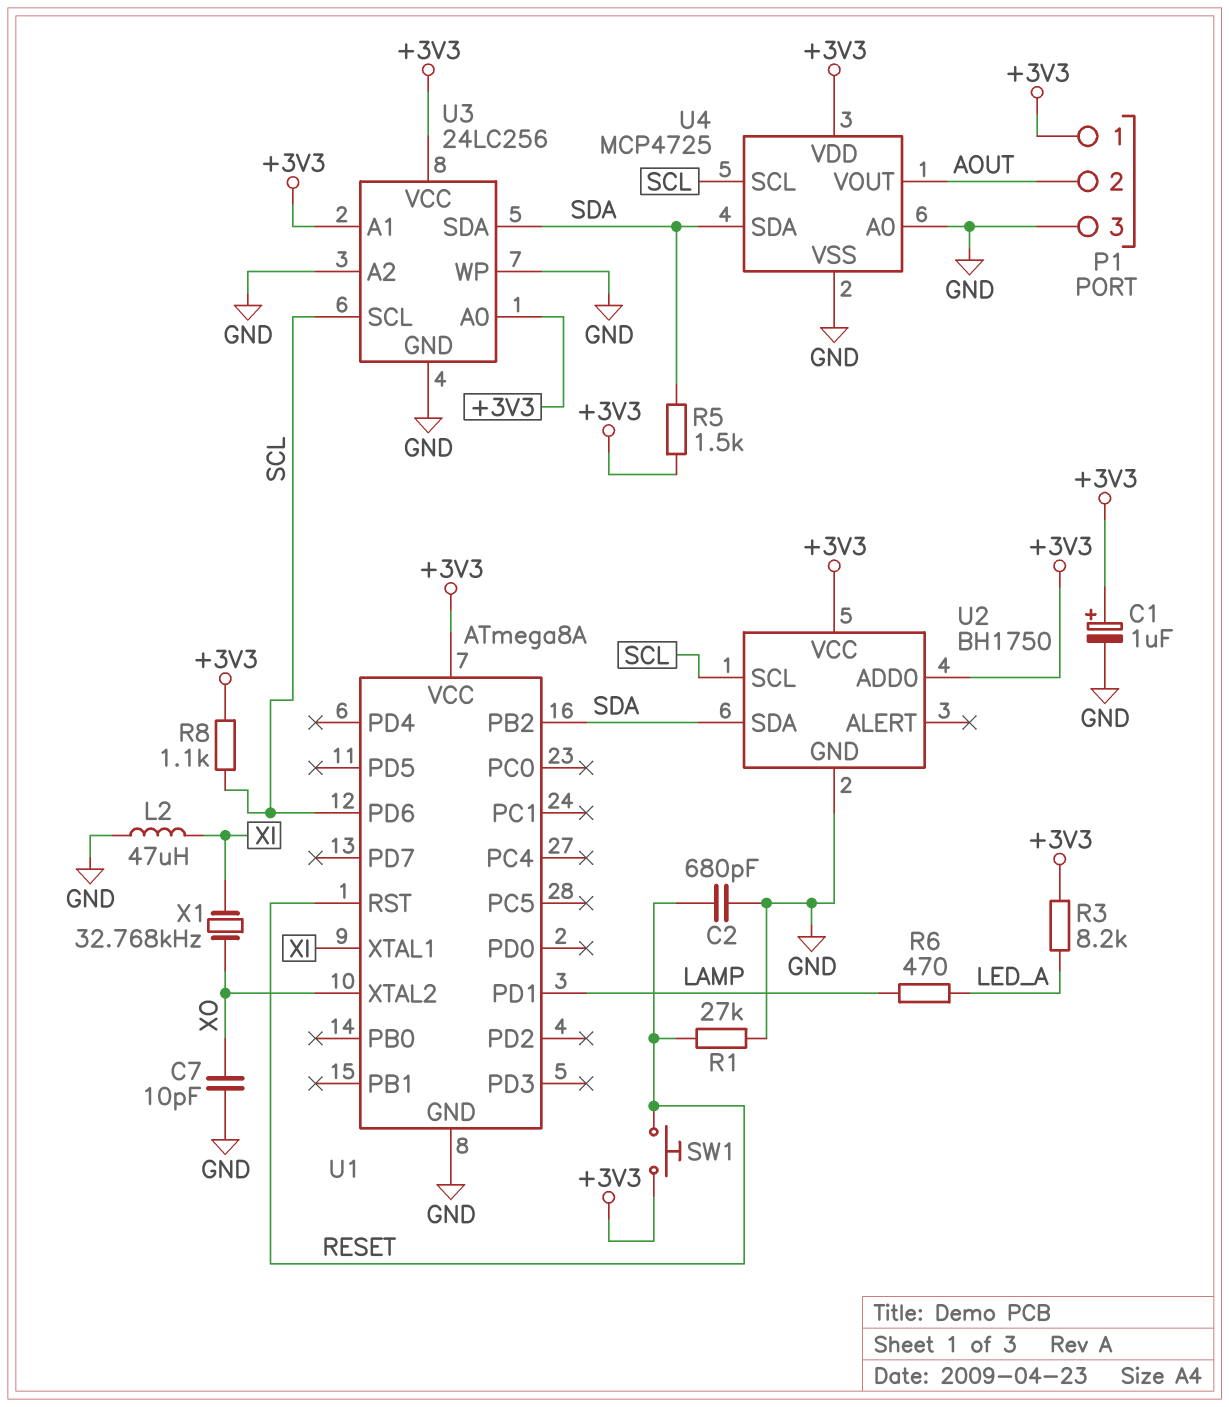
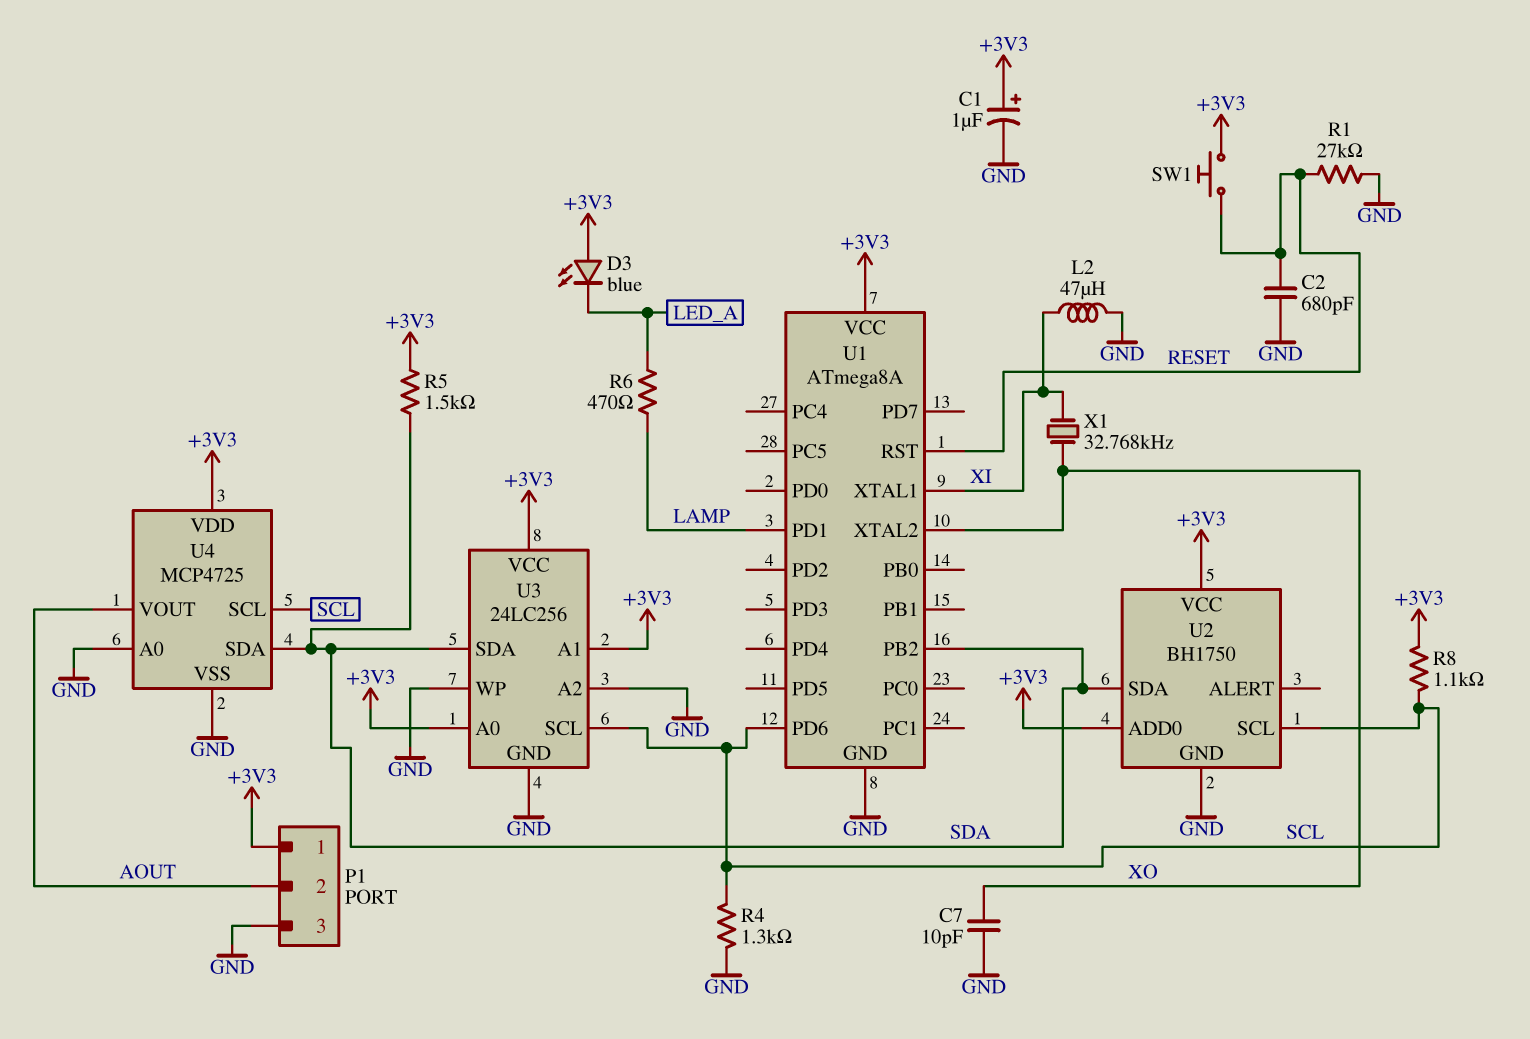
D3: none -> LED blue (A +3V3, K LED_A)
R3: 8.2k (+3V3, LED_A) -> none
R4: none -> 1.3k (GND, SCL)

